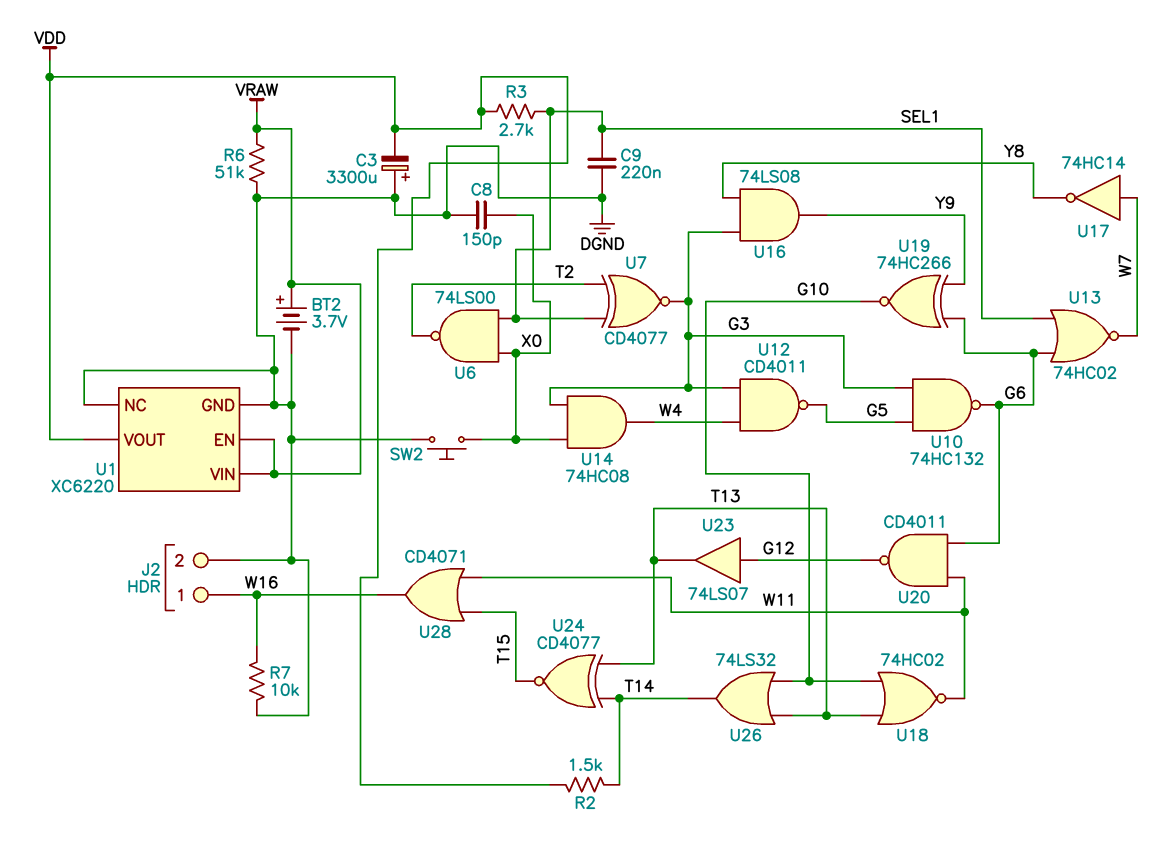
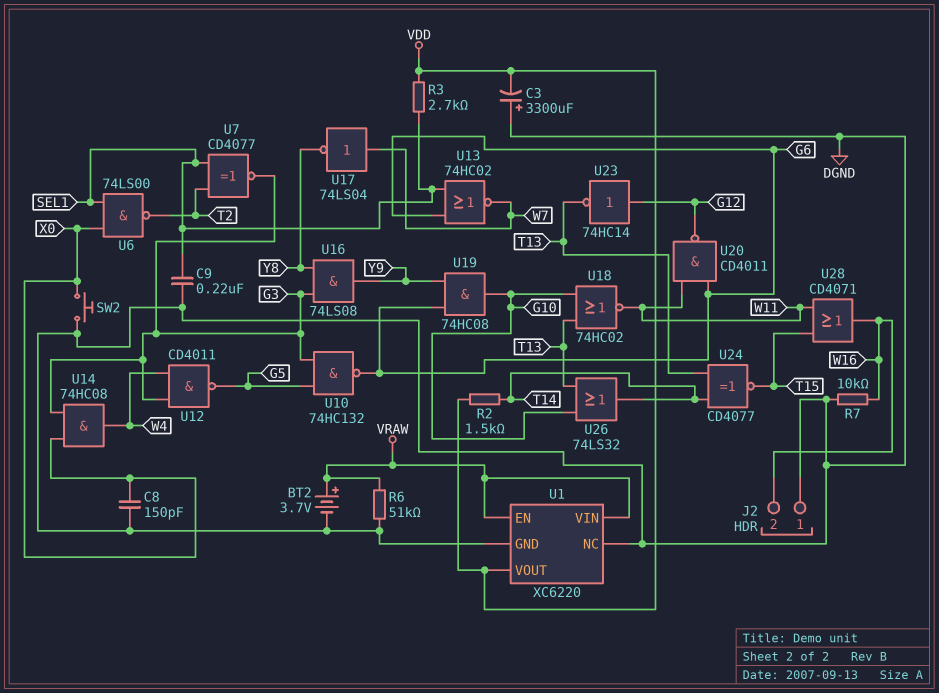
J2 pin 1: W16 -> DGND
J2 pin 2: DGND -> W16
U17: NOT 74HC14 (in W7, out Y8) -> NOT 74LS04 (in W7, out Y8)
U19: XNOR 74HC266 (in G6, in Y9, out G10) -> AND 74HC08 (in G6, in Y9, out G10)
U23: buffer 74LS07 (in G12, out T13) -> NOT 74HC14 (in G12, out T13)

